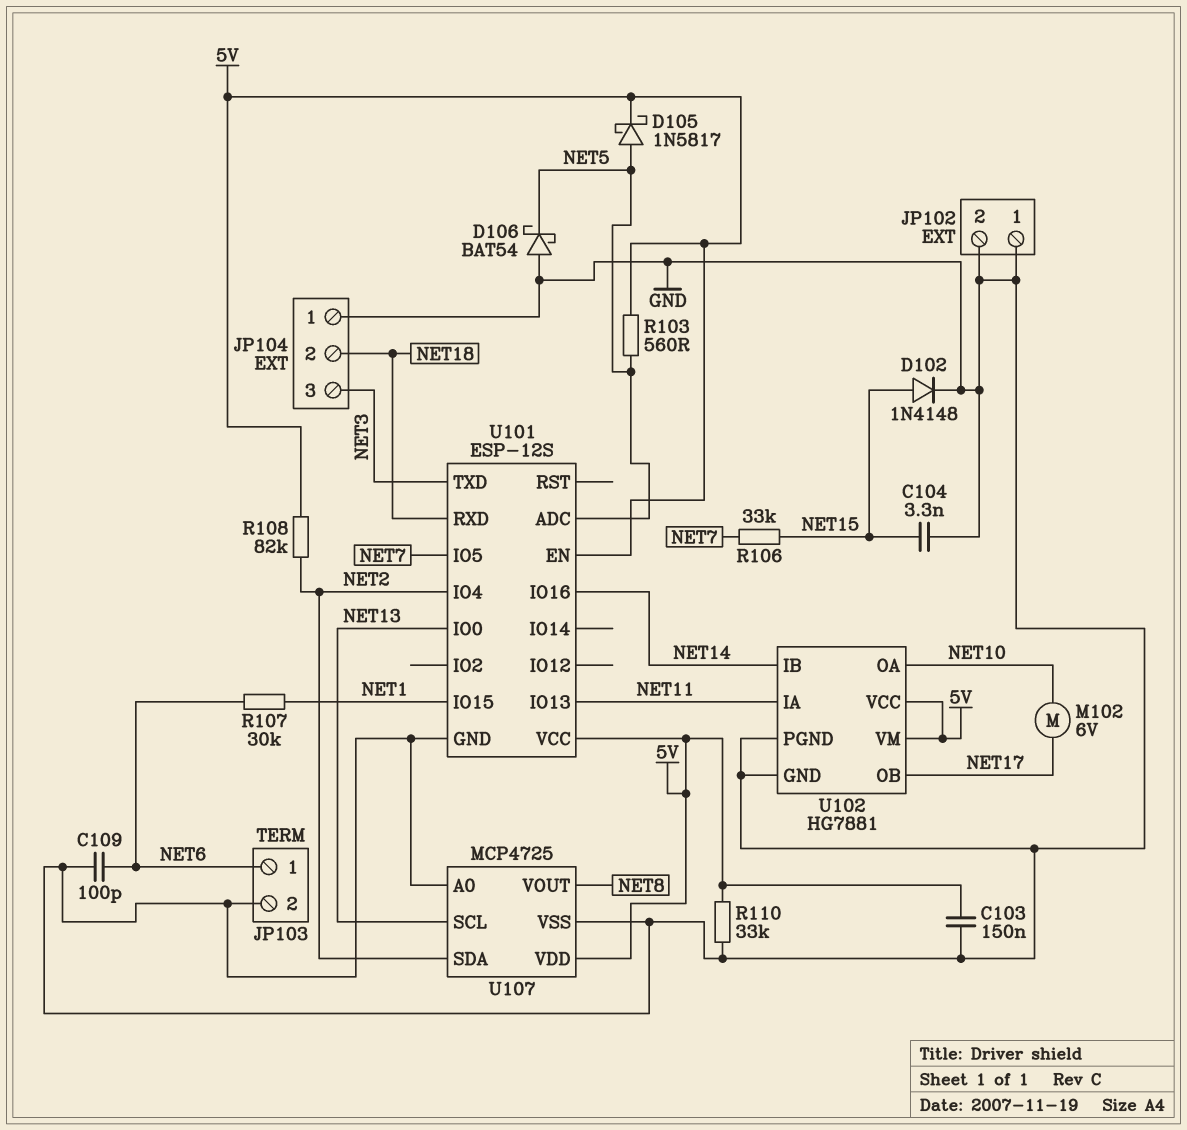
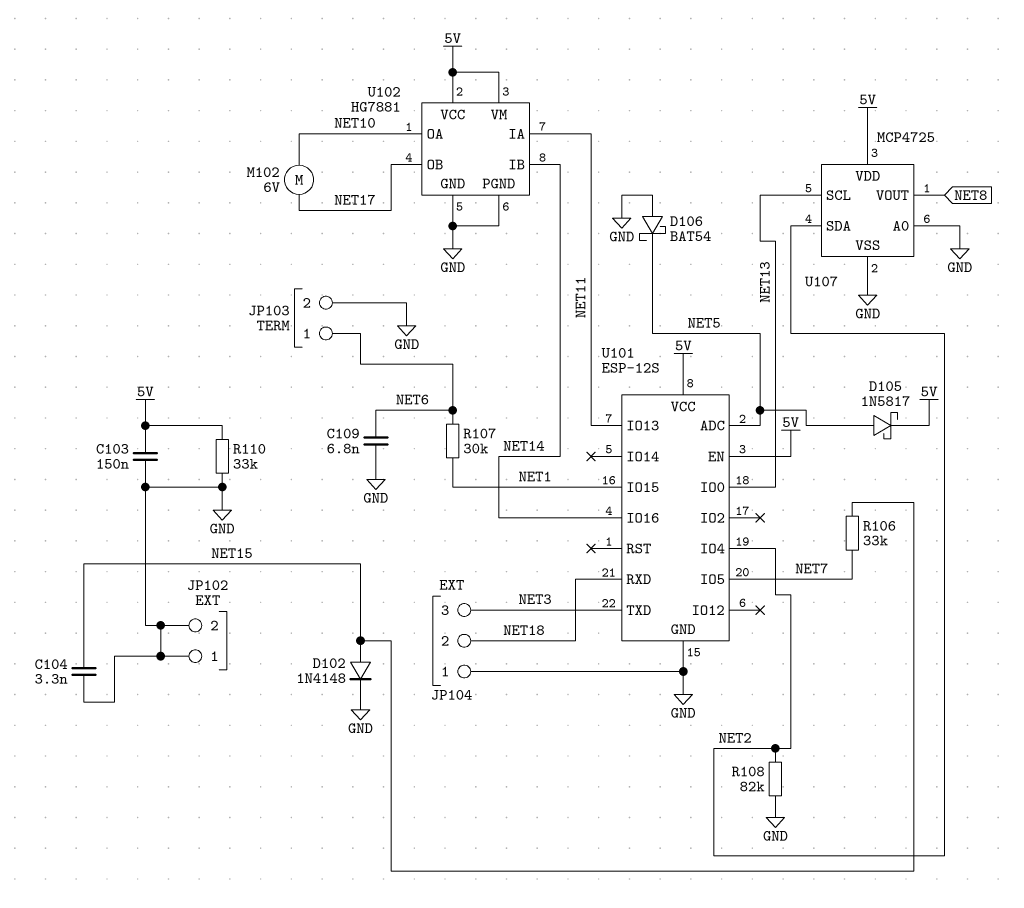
C109: 100pF (GND, NET6) -> 6.8nF (GND, NET6)
R103: 560 (5V, NET5) -> none
R108: 82k (5V, NET2) -> 82k (GND, NET2)

